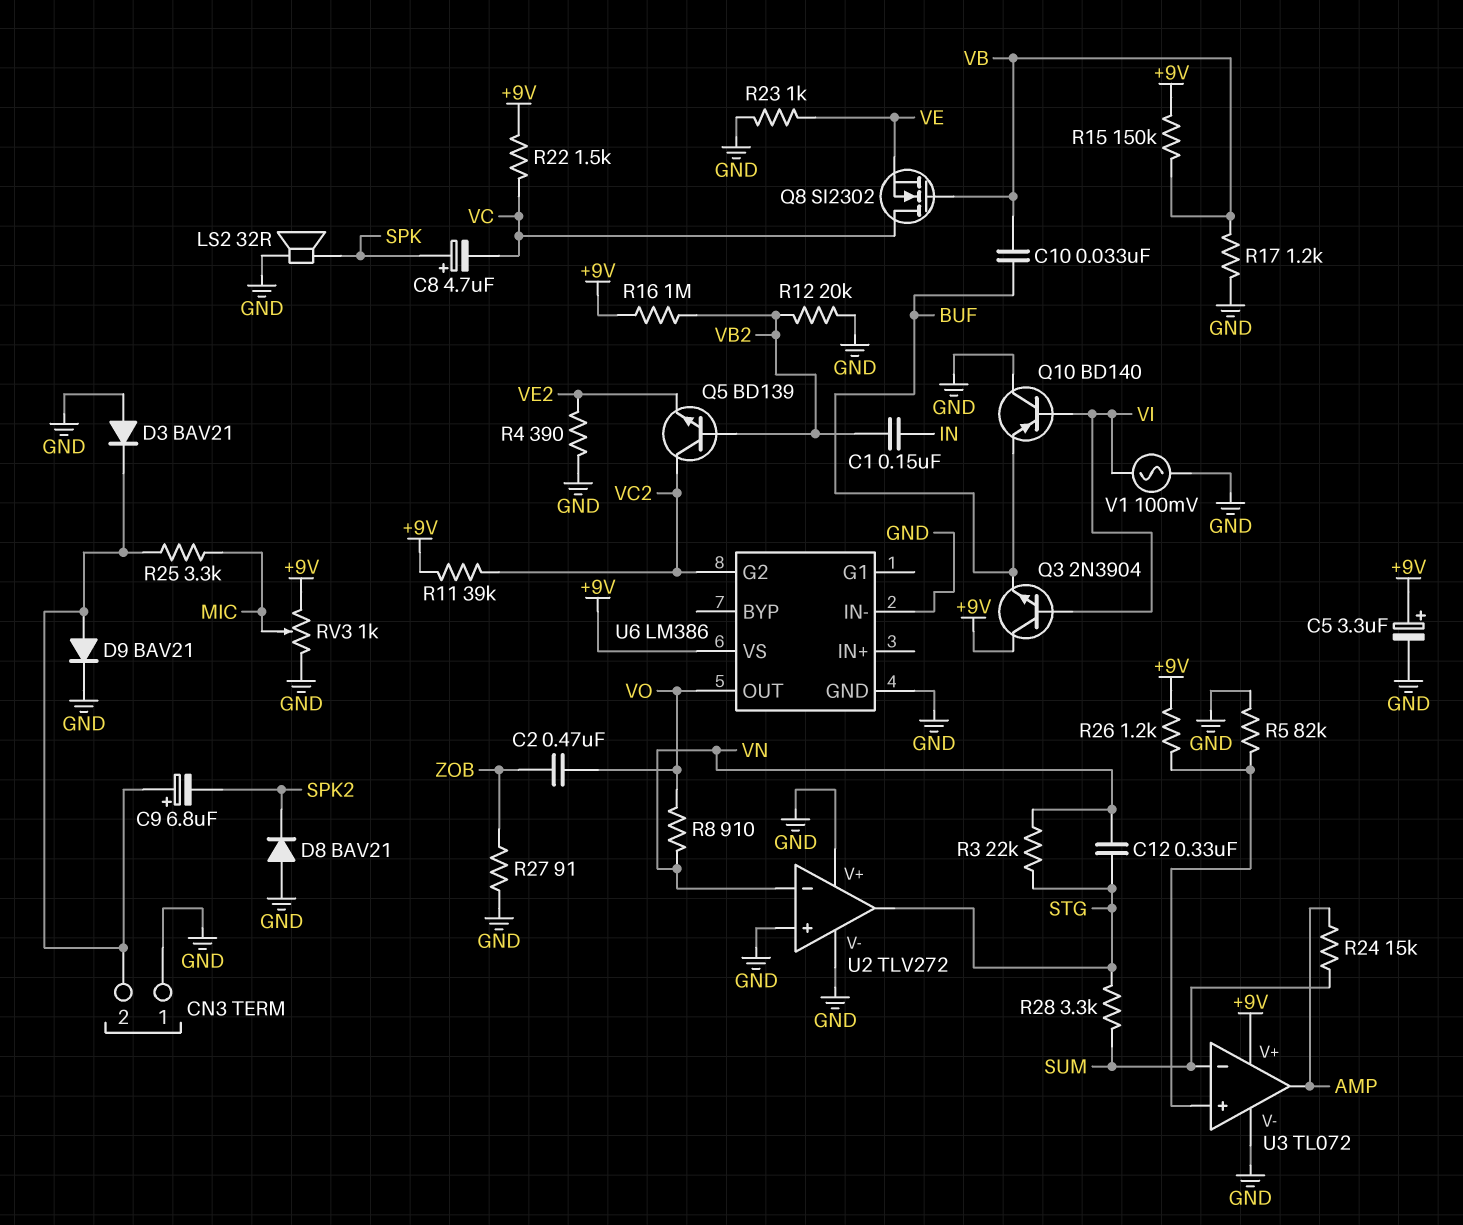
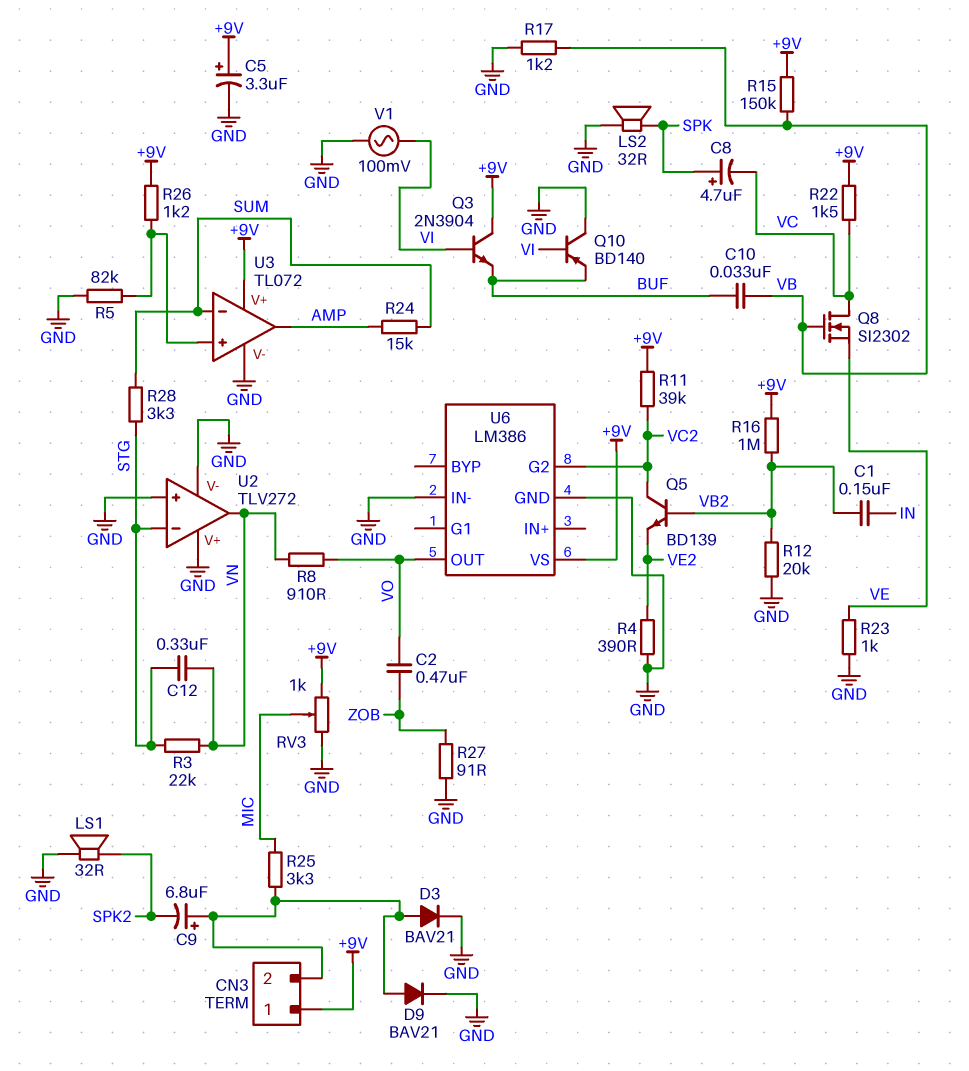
CN3 pin 1: GND -> +9V
D3: diode BAV21 (A GND, K CN3/2) -> diode BAV21 (A CN3/2, K GND)
D8: diode BAV21 (A GND, K SPK2) -> none
LS1: none -> speaker 32R (GND, SPK2)
U2 pin in-: VN -> STG
U2 pin out: STG -> VN

